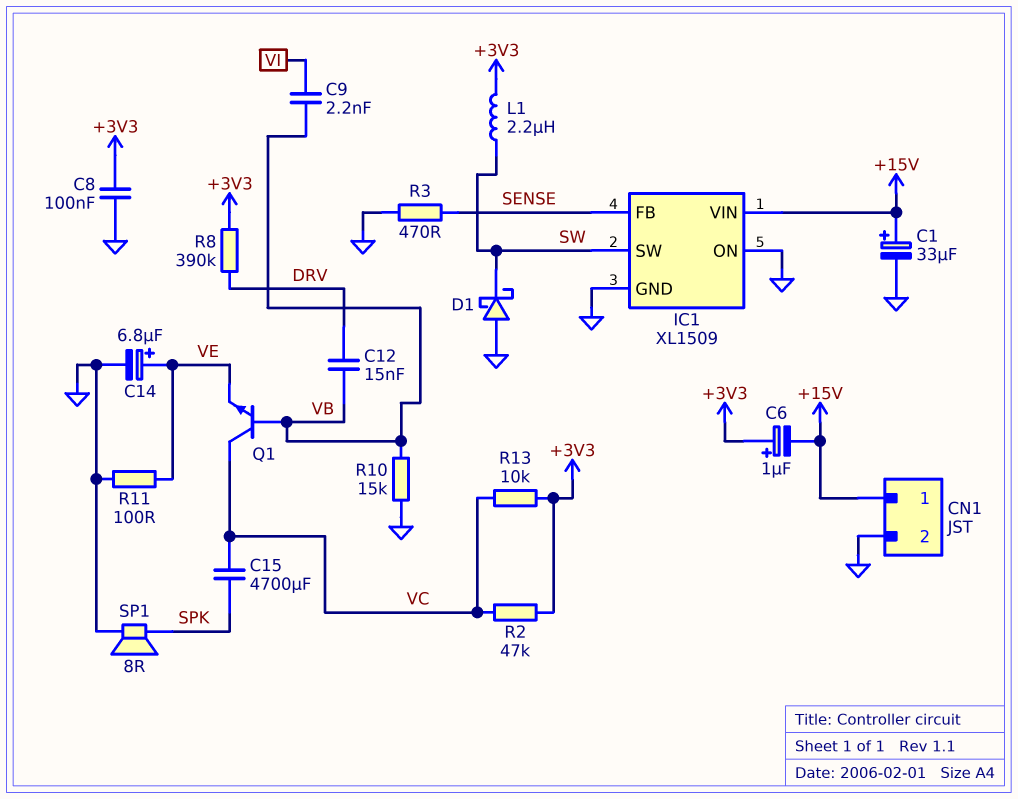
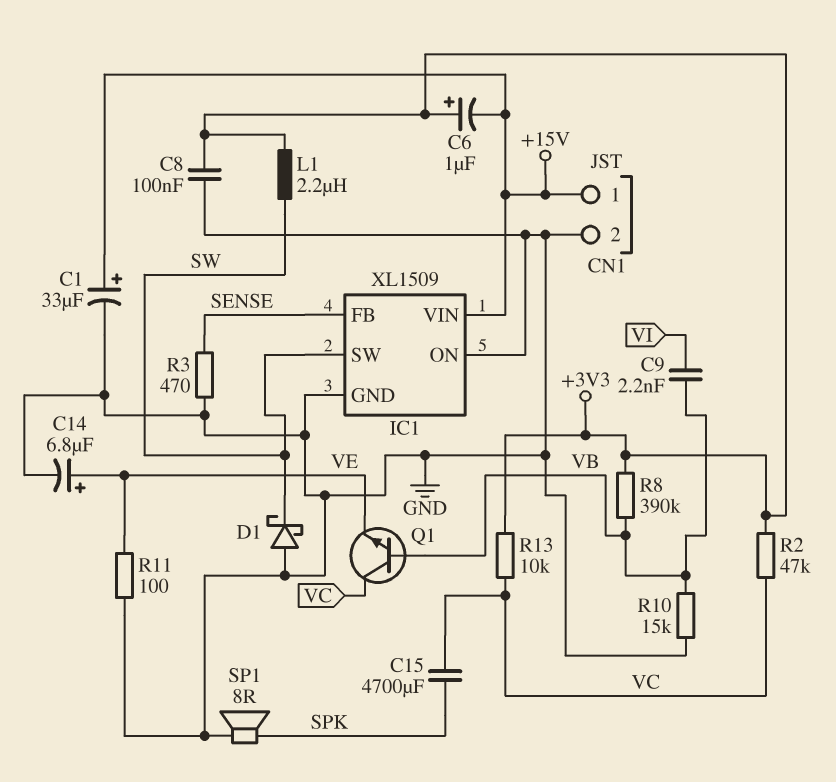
C12: 15nF (DRV, VB) -> none
R8: 390k (+3V3, DRV) -> 390k (+3V3, VB)

